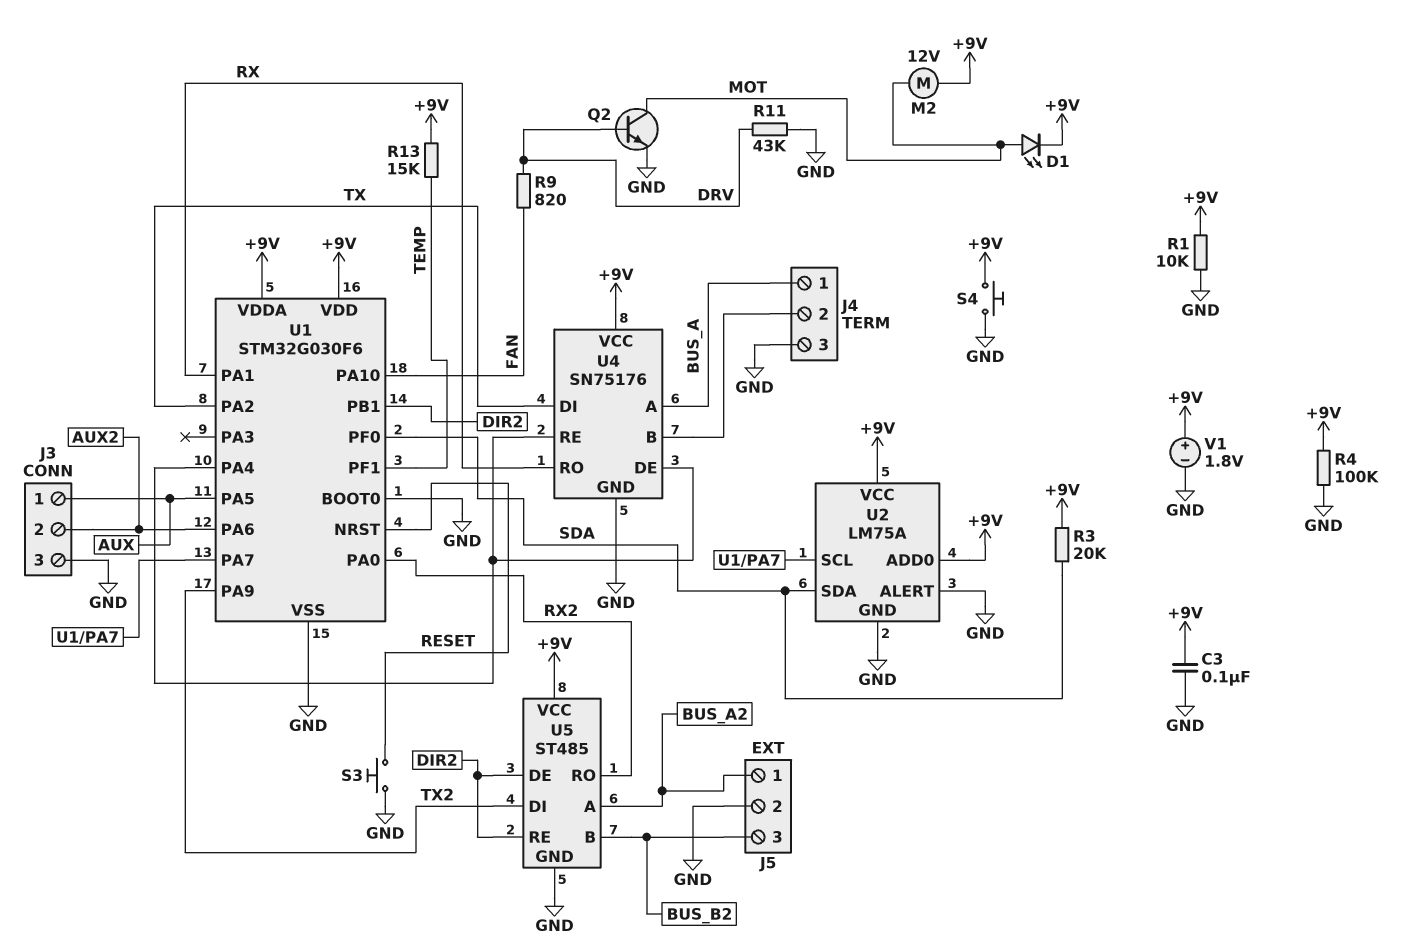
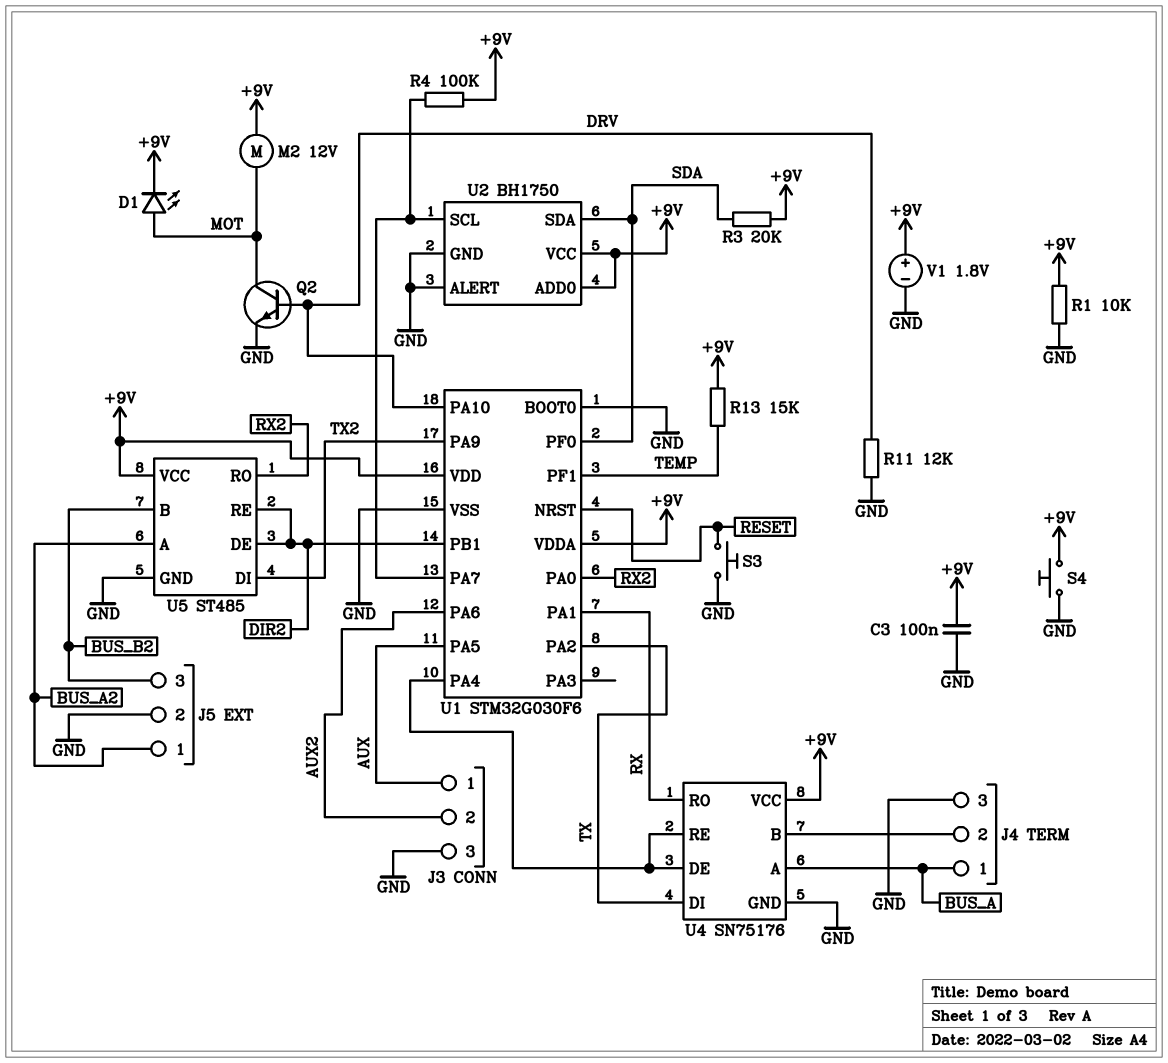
R4: 100k (+9V, GND) -> 100k (+9V, U1/PA7)
R9: 820 (DRV, FAN) -> none
R11: 43k (DRV, GND) -> 12k (DRV, GND)
U1 pin PA10: FAN -> DRV
U2: LM75A -> BH1750

